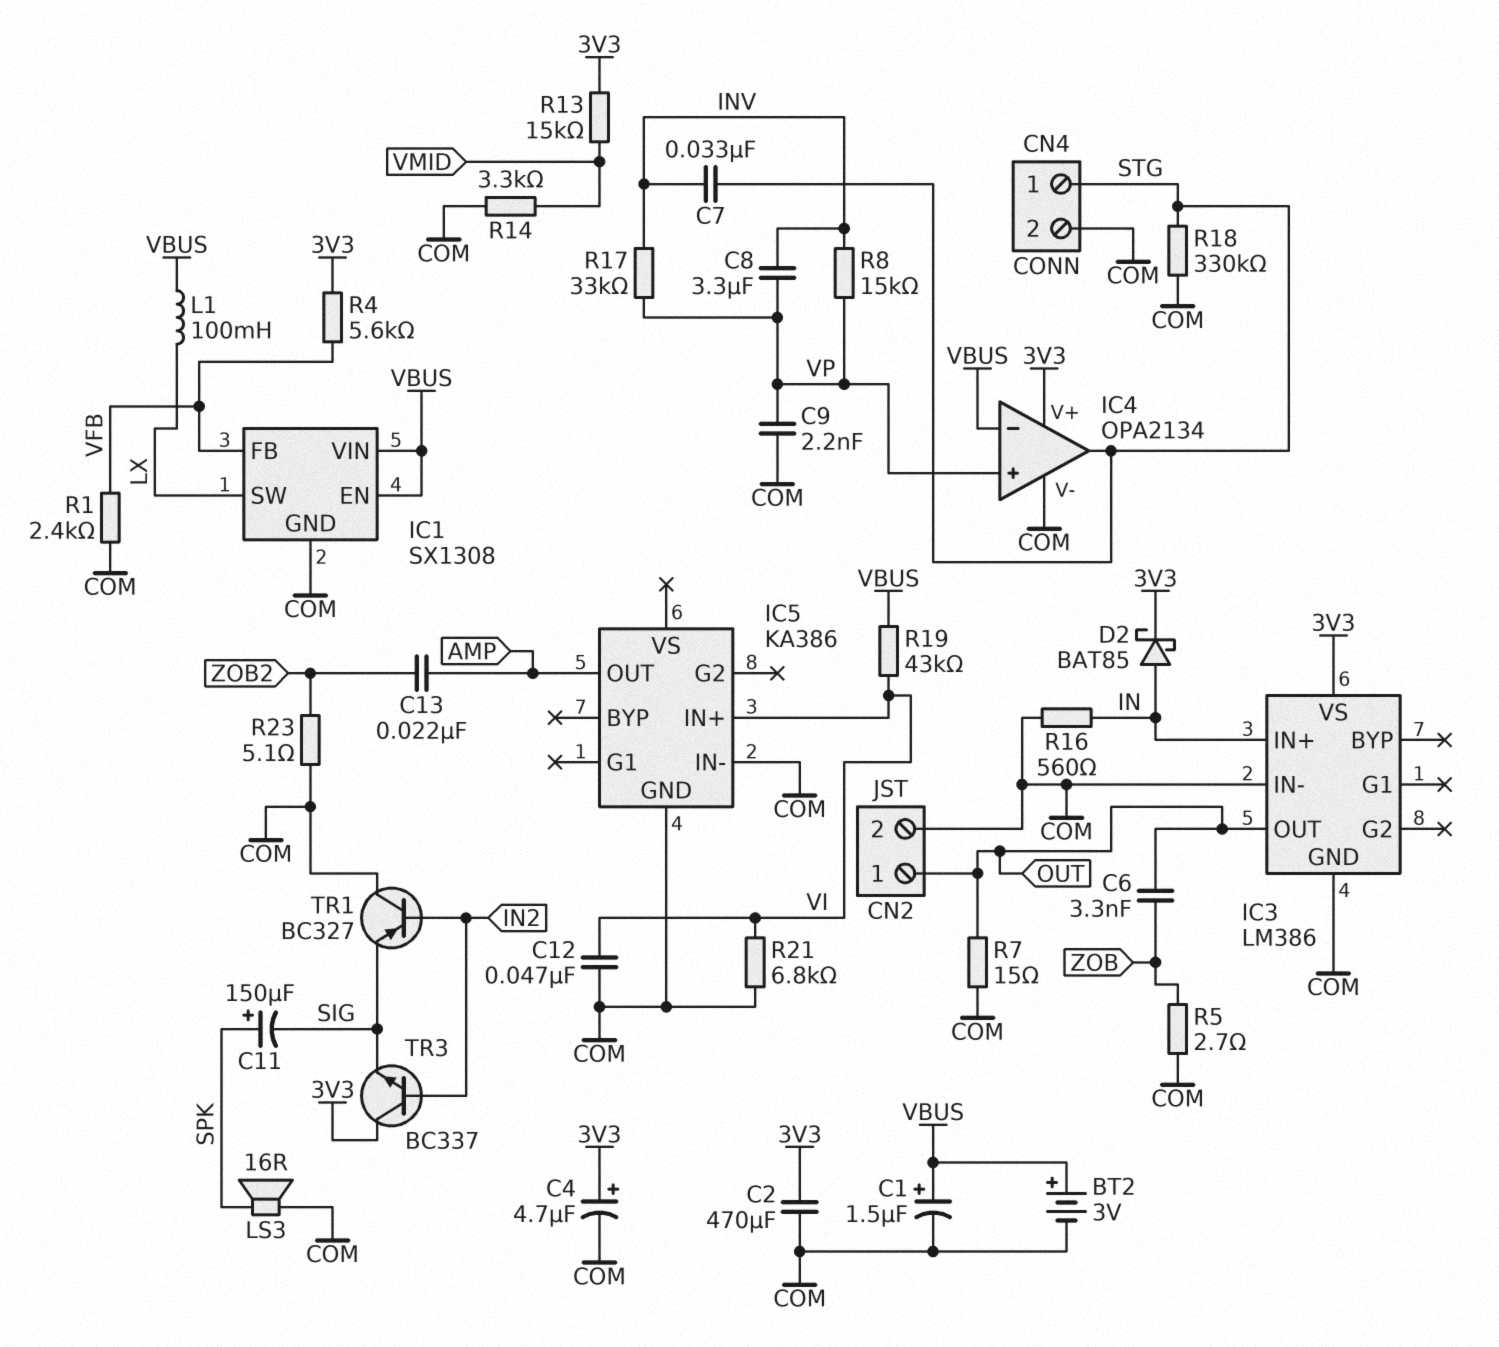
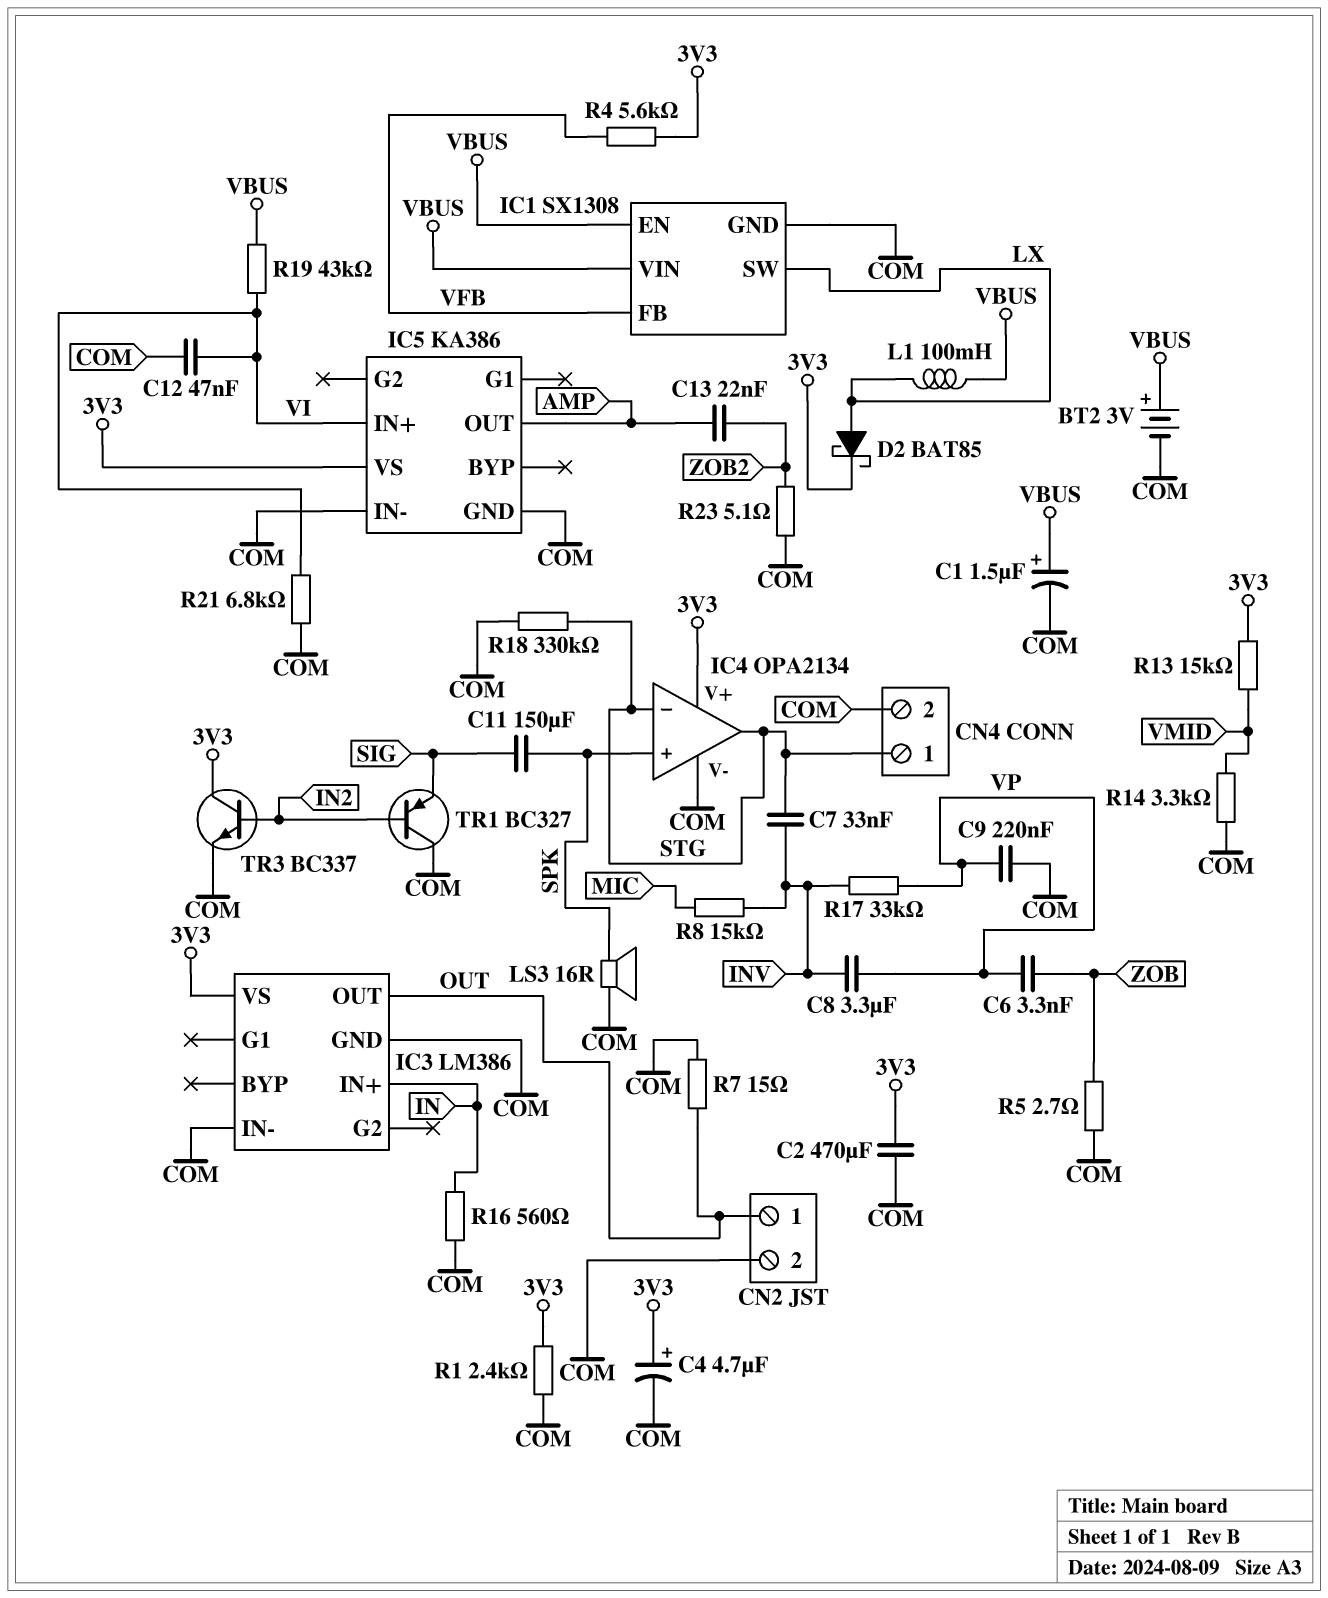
C6: 3.3nF (OUT, ZOB) -> 3.3nF (VP, ZOB)
C9: 2.2nF (COM, VP) -> 220nF (COM, VP)
C11: 150uF (plus SPK, minus SIG) -> 150uF (SIG, SPK)
D2: schottky BAT85 (A IN, K 3V3) -> schottky BAT85 (A LX, K 3V3)
IC4 pin in+: VP -> SPK
IC4 pin in-: VBUS -> STG
IC5 pin VS: none -> 3V3
R1: 2.4k (COM, VFB) -> 2.4k (3V3, COM)
R8: 15k (INV, VP) -> 15k (INV, MIC)
TR3: NPN BC337 (B IN2, C 3V3, E SIG) -> NPN BC337 (B IN2, C 3V3, E COM)

